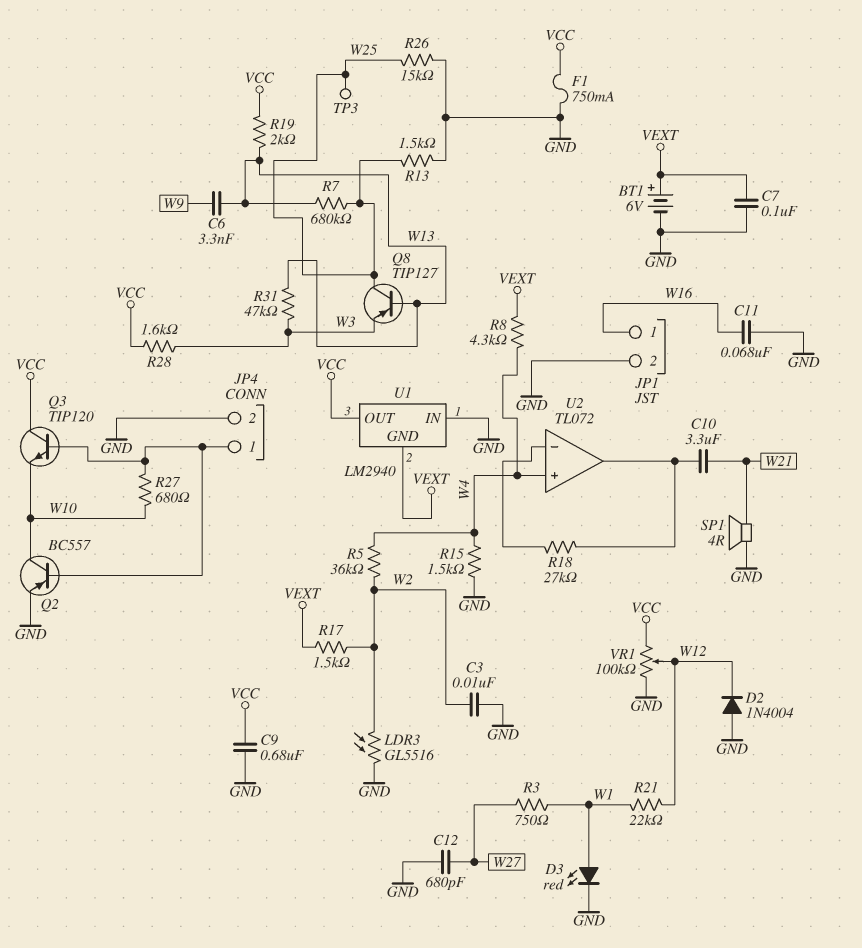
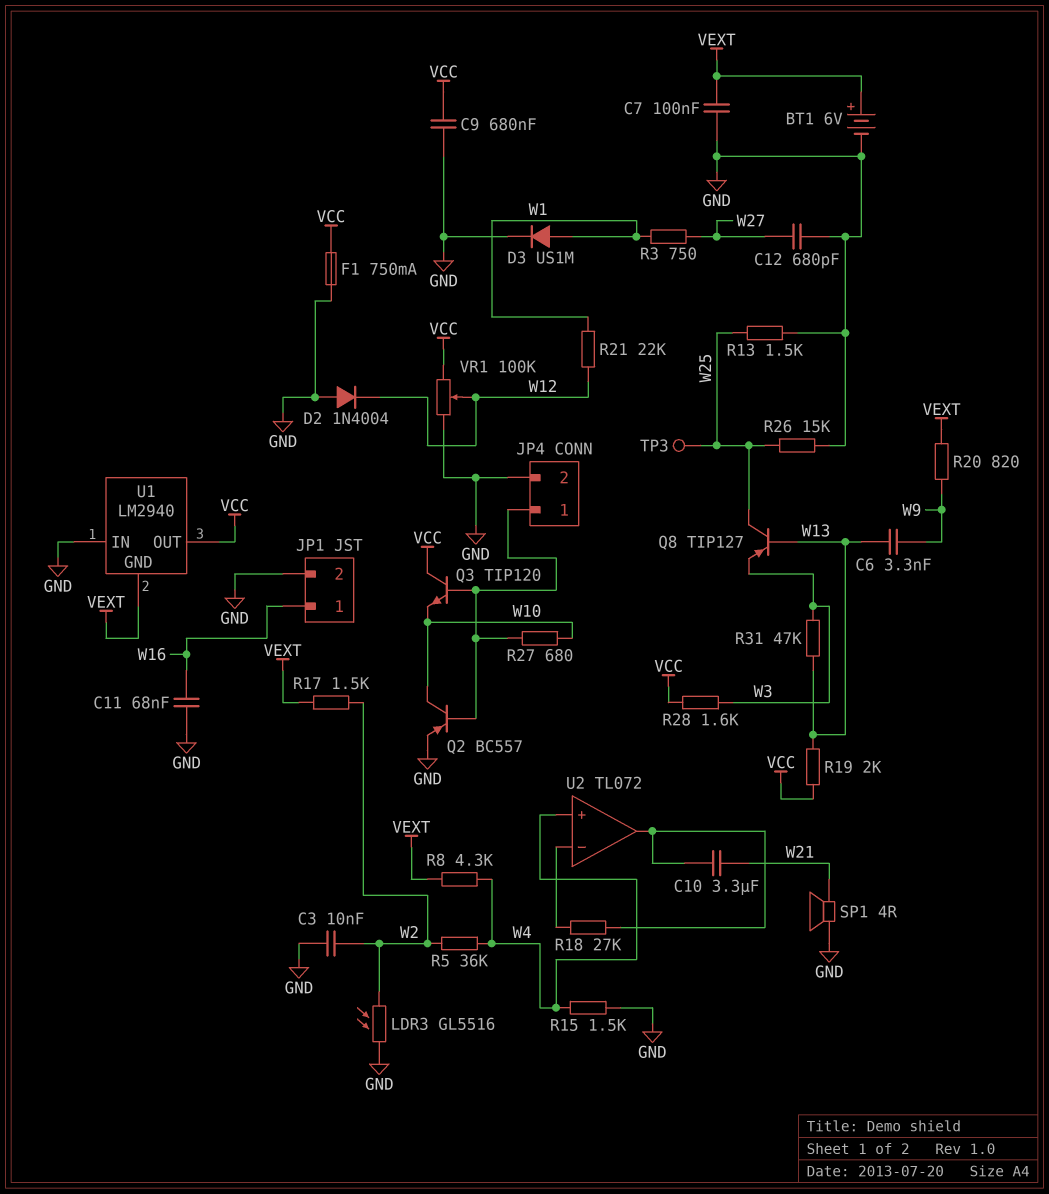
D3: LED red (A W1, K GND) -> diode US1M (A W1, K GND)
R7: 680k (W13, W25) -> none
R20: none -> 820 (VEXT, W9)

